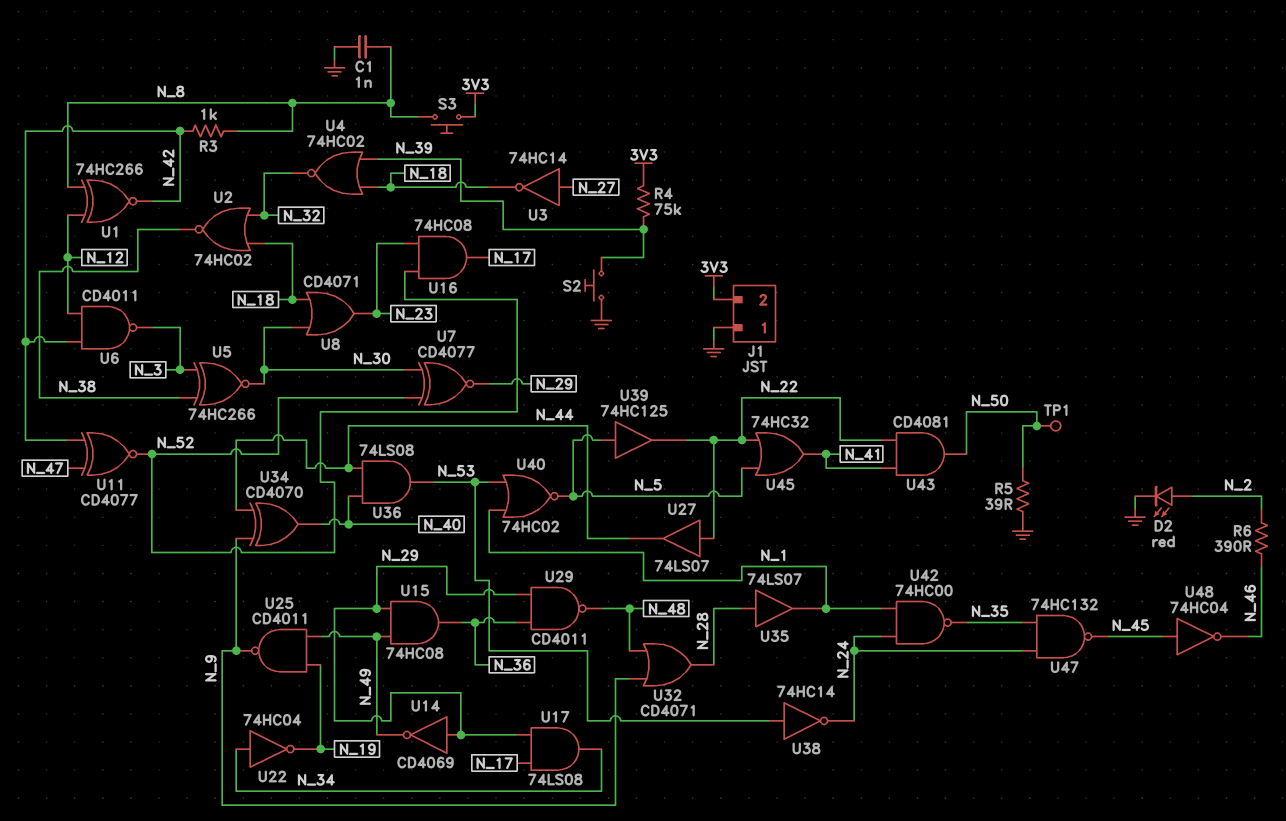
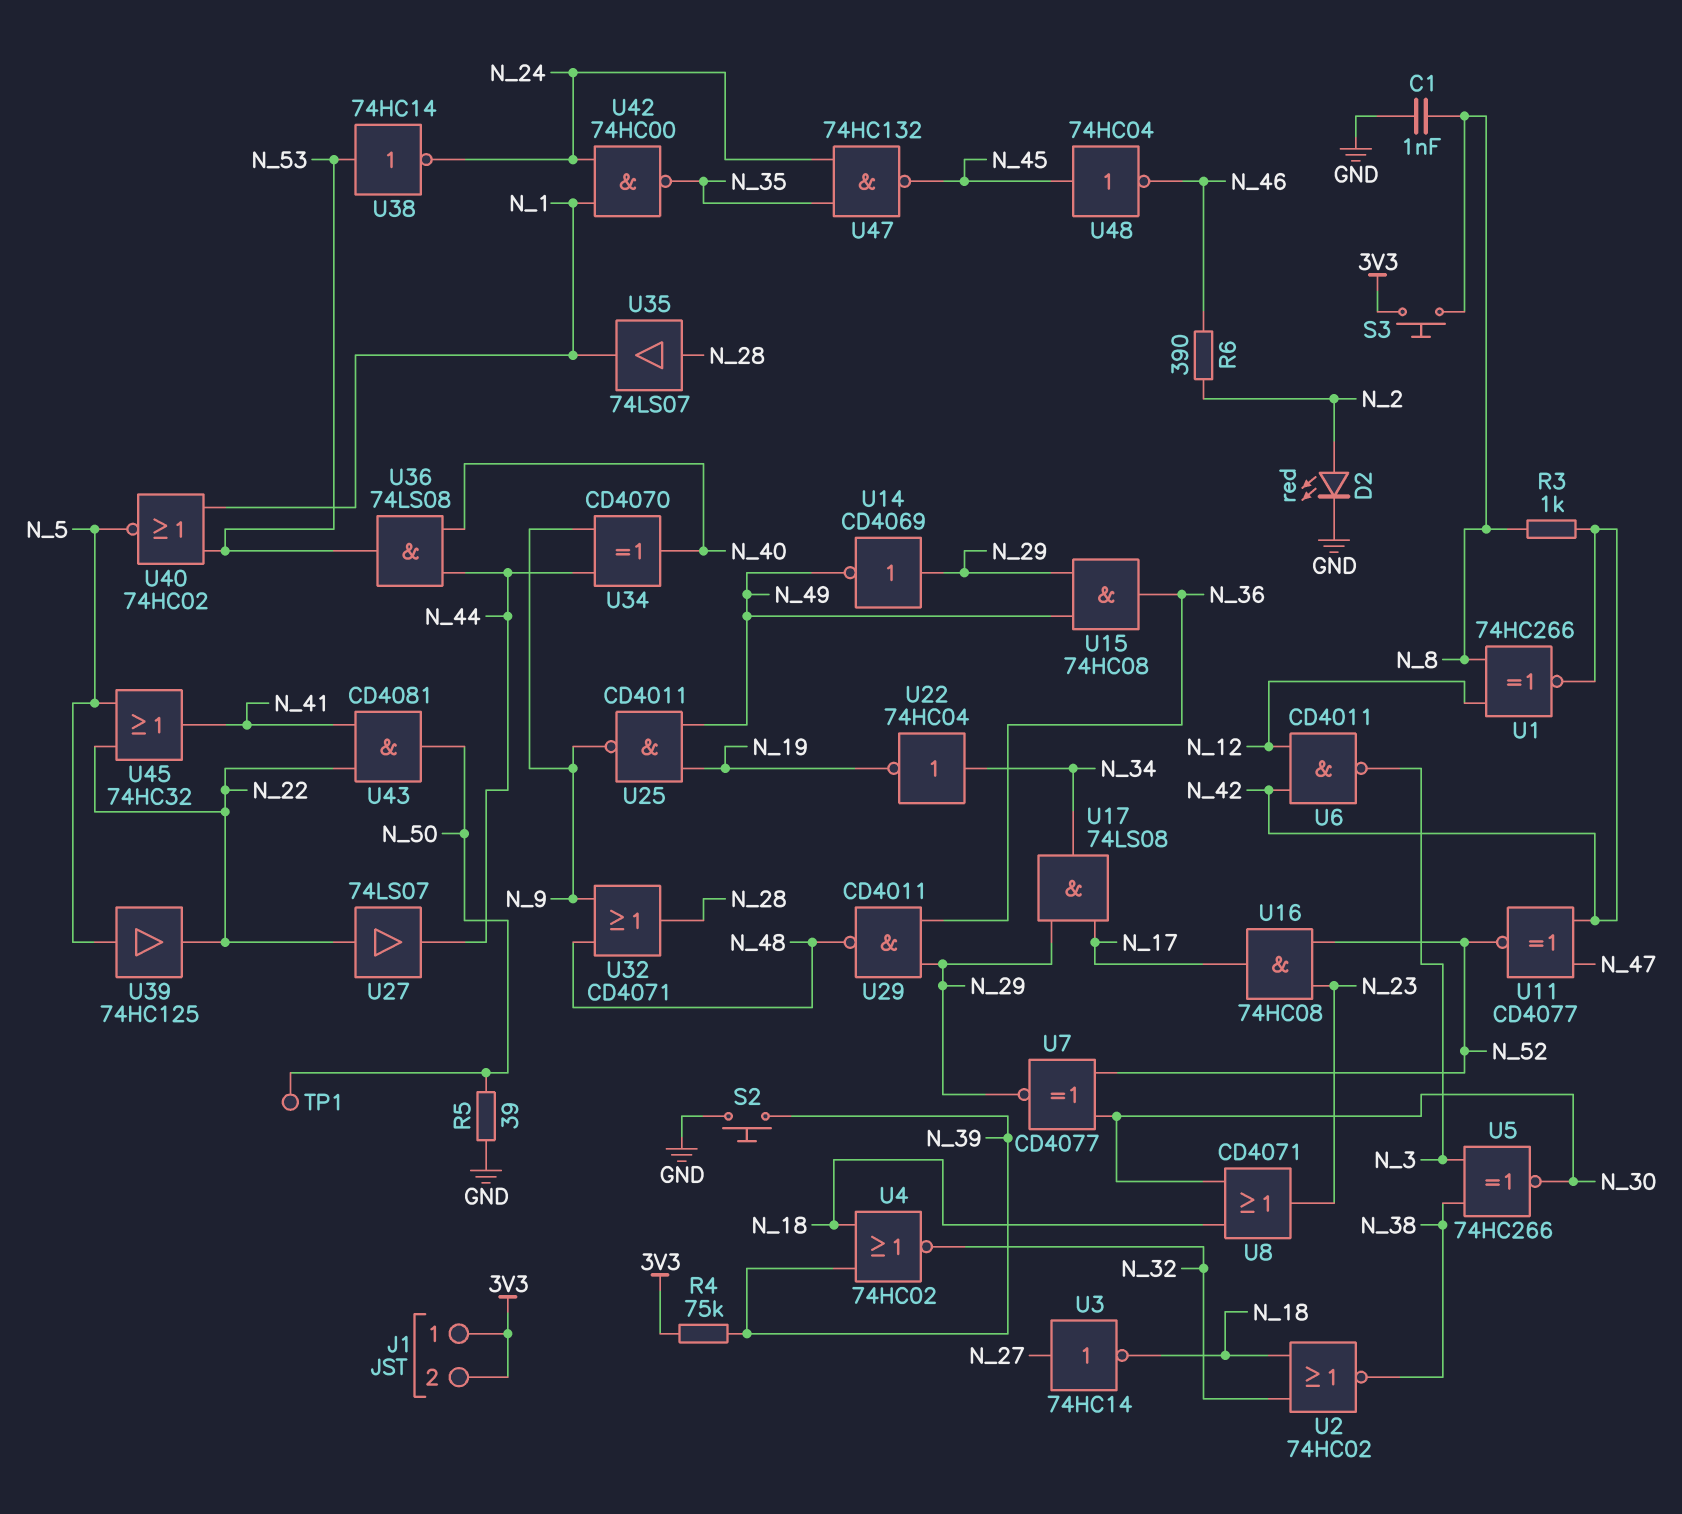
J1 pin 1: GND -> 3V3

